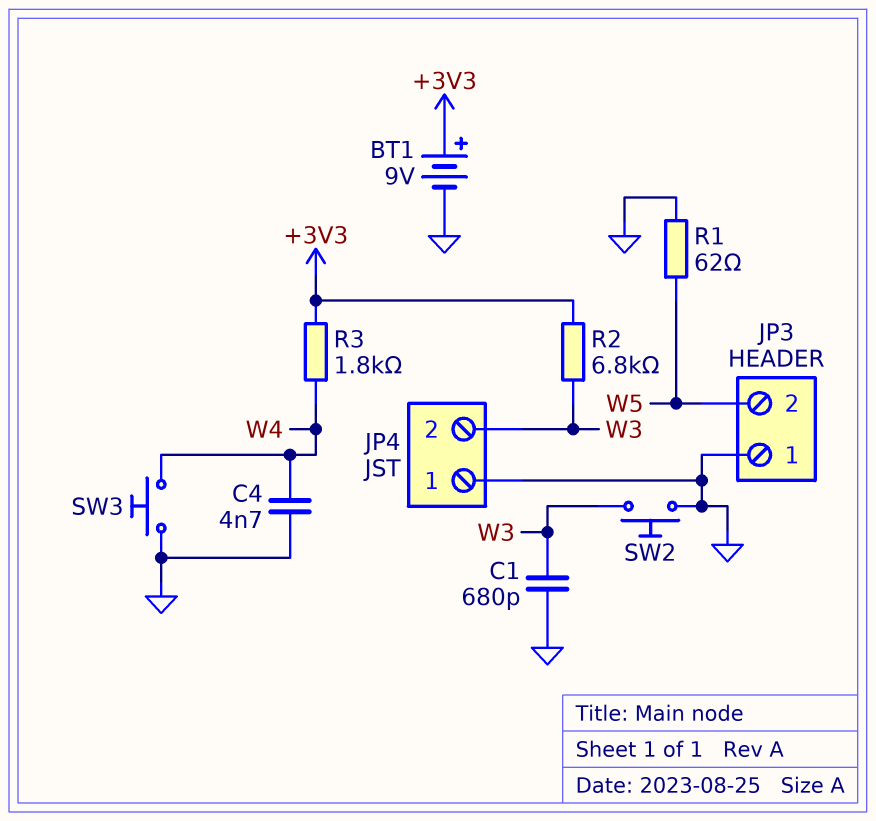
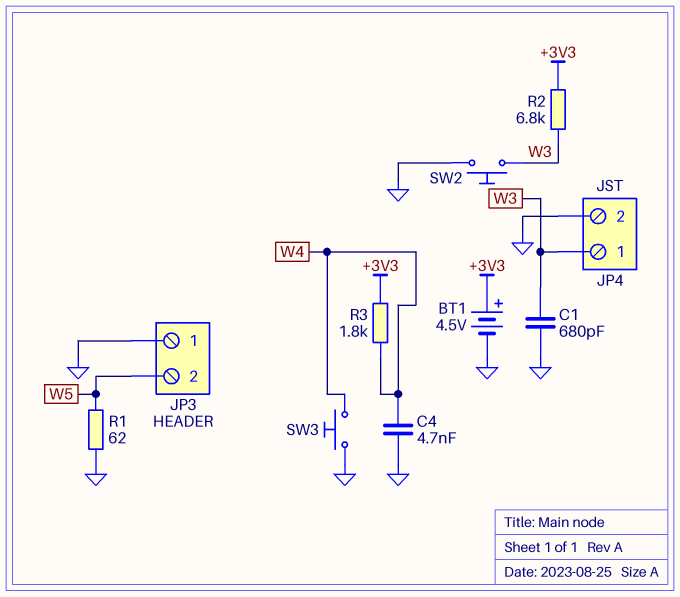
BT1: 9V (plus +3V3, minus GND) -> 4.5V (plus +3V3, minus GND)
JP4 pin 1: GND -> W3
JP4 pin 2: W3 -> GND

